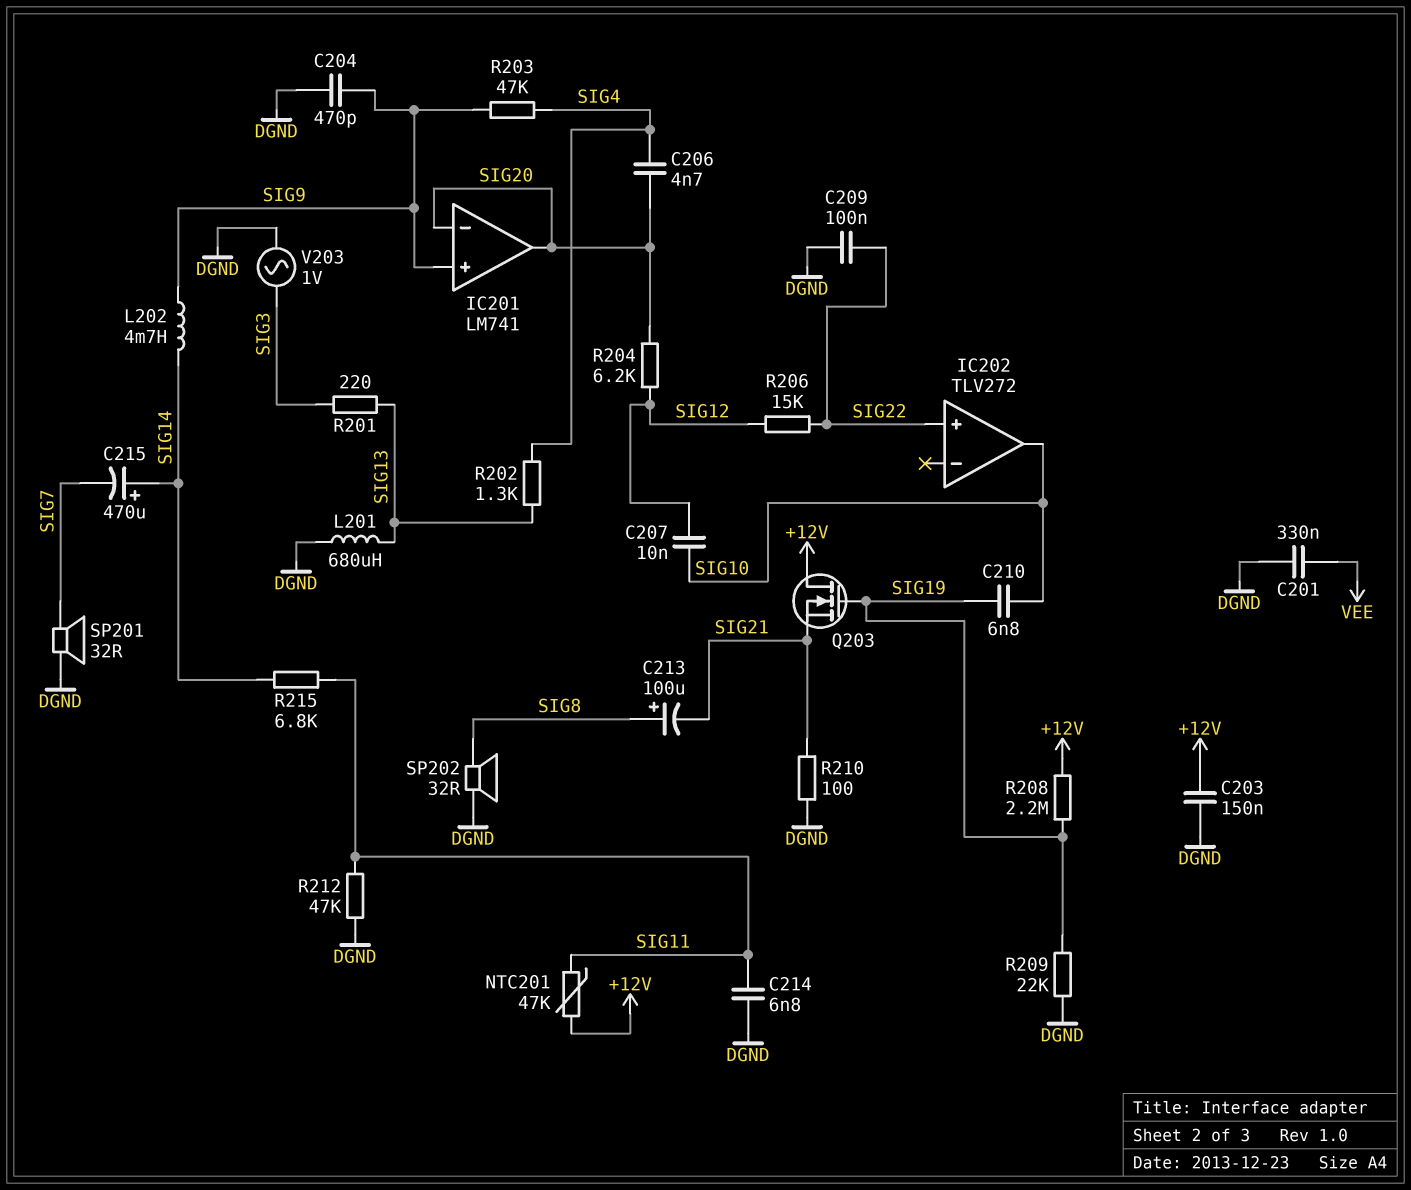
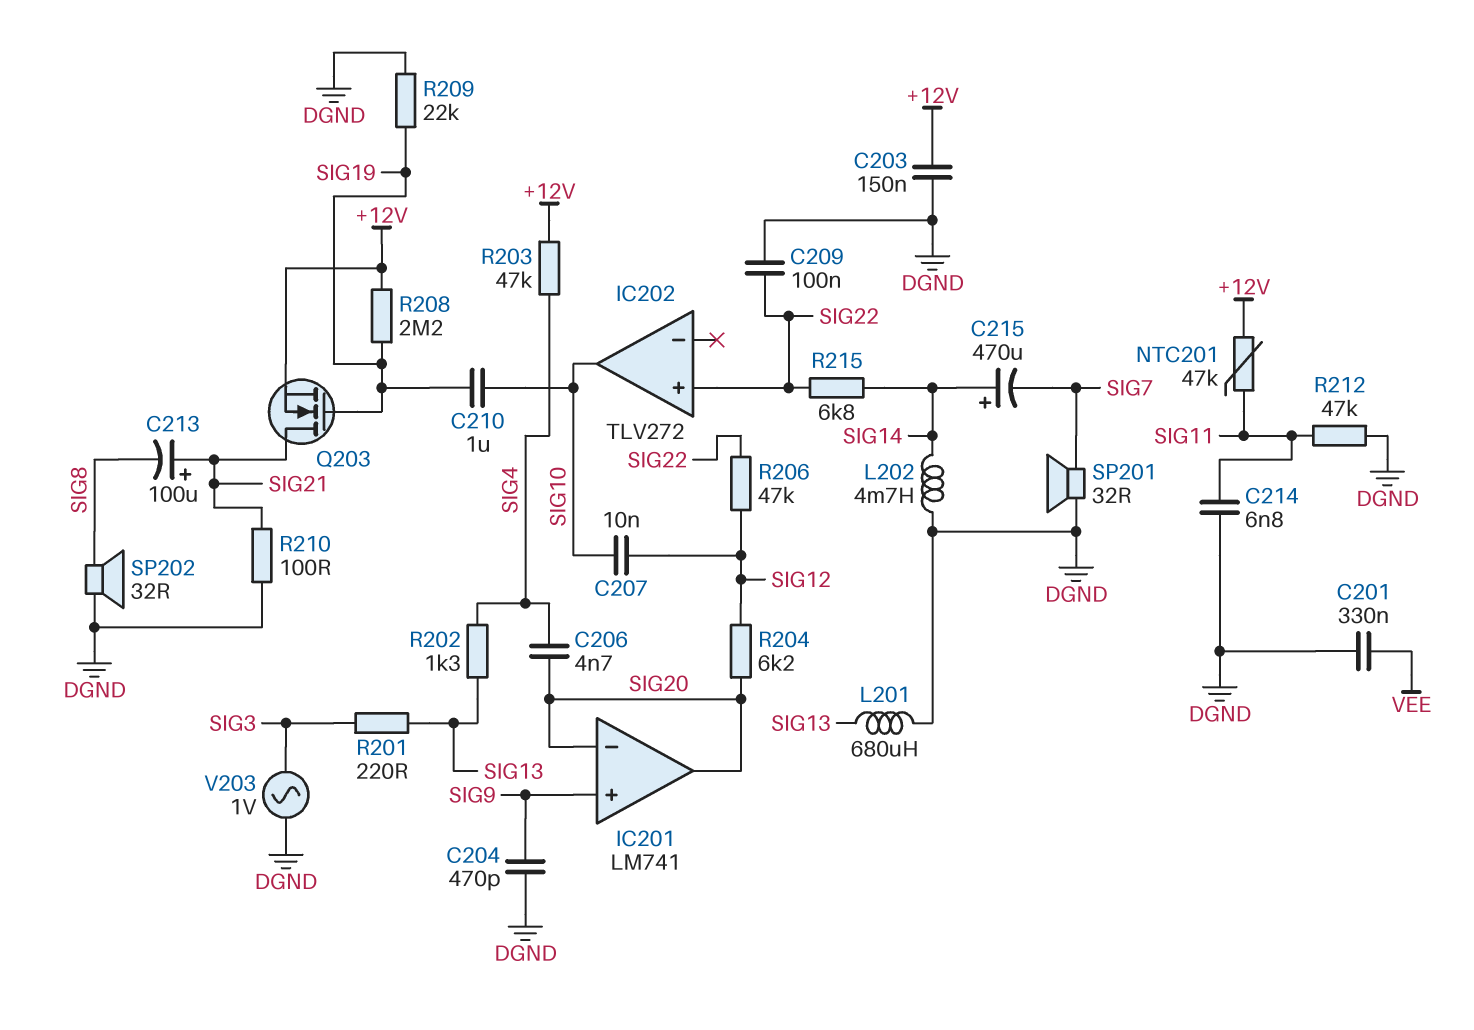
C210: 6.8nF (SIG10, SIG19) -> 1uF (SIG10, SIG19)
C213: 100uF (plus SIG8, minus SIG21) -> 100uF (plus SIG21, minus SIG8)
L202: 4.7mH (SIG9, SIG14) -> 4.7mH (DGND, SIG14)
Q203: NMOS (G SIG19, D +12V, S SIG21) -> NMOS (G SIG19, D SIG21, S +12V)
R203: 47k (SIG4, SIG9) -> 47k (+12V, SIG4)
R206: 15k (SIG12, SIG22) -> 47k (SIG12, SIG22)
R215: 6.8k (SIG11, SIG14) -> 6.8k (SIG14, SIG22)

